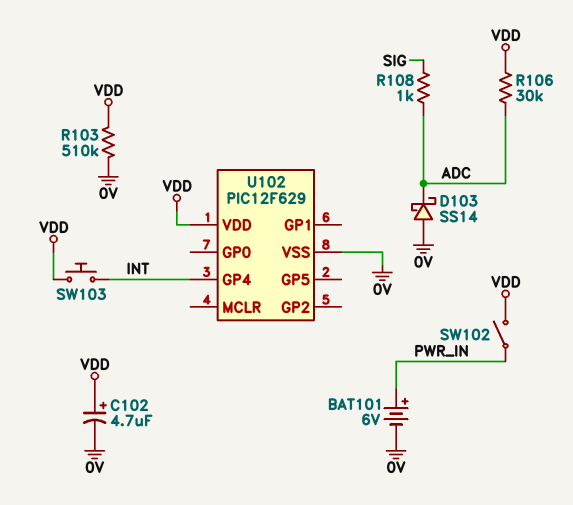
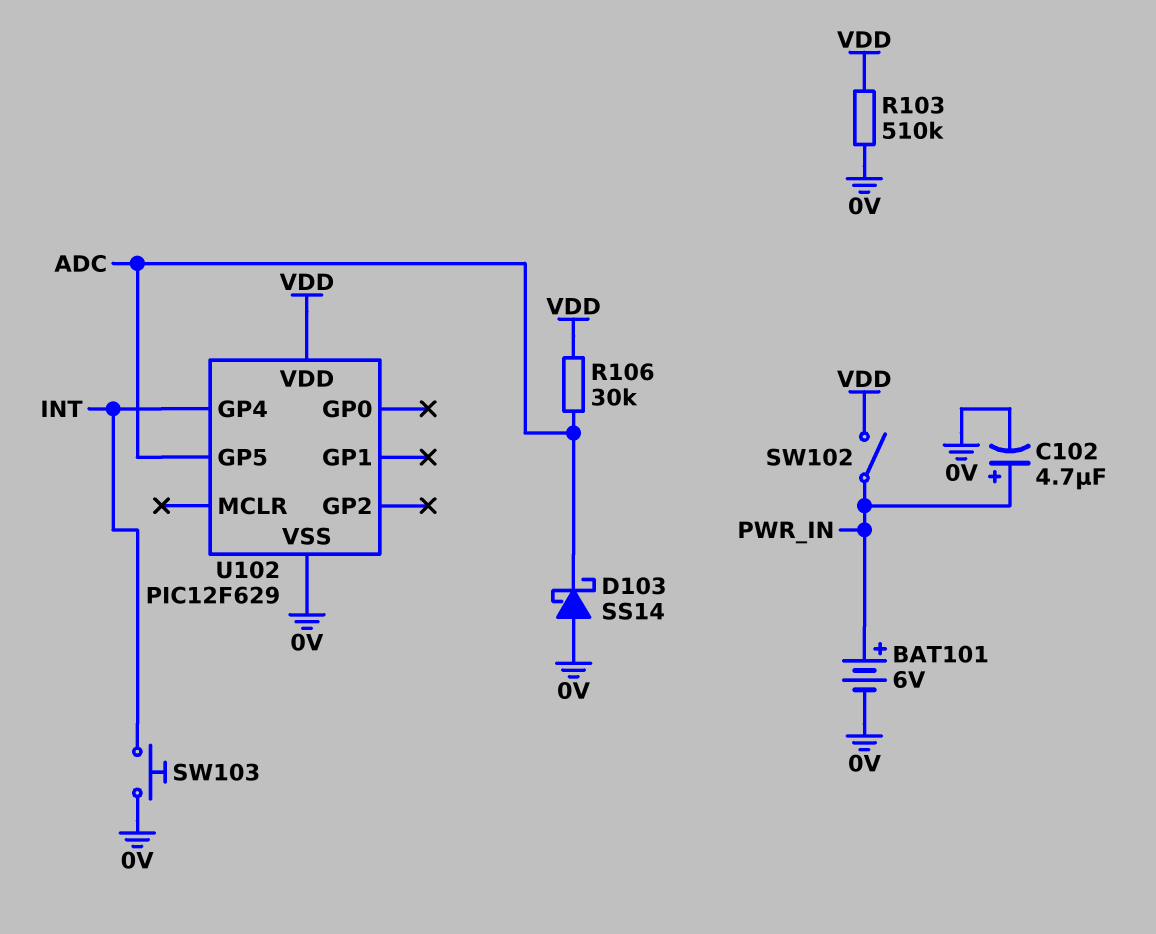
C102: 4.7uF (plus VDD, minus 0V) -> 4.7uF (plus PWR_IN, minus 0V)
R108: 1k (ADC, SIG) -> none
SW103: button (INT, VDD) -> button (0V, INT)
U102 pin GP5: none -> ADC

